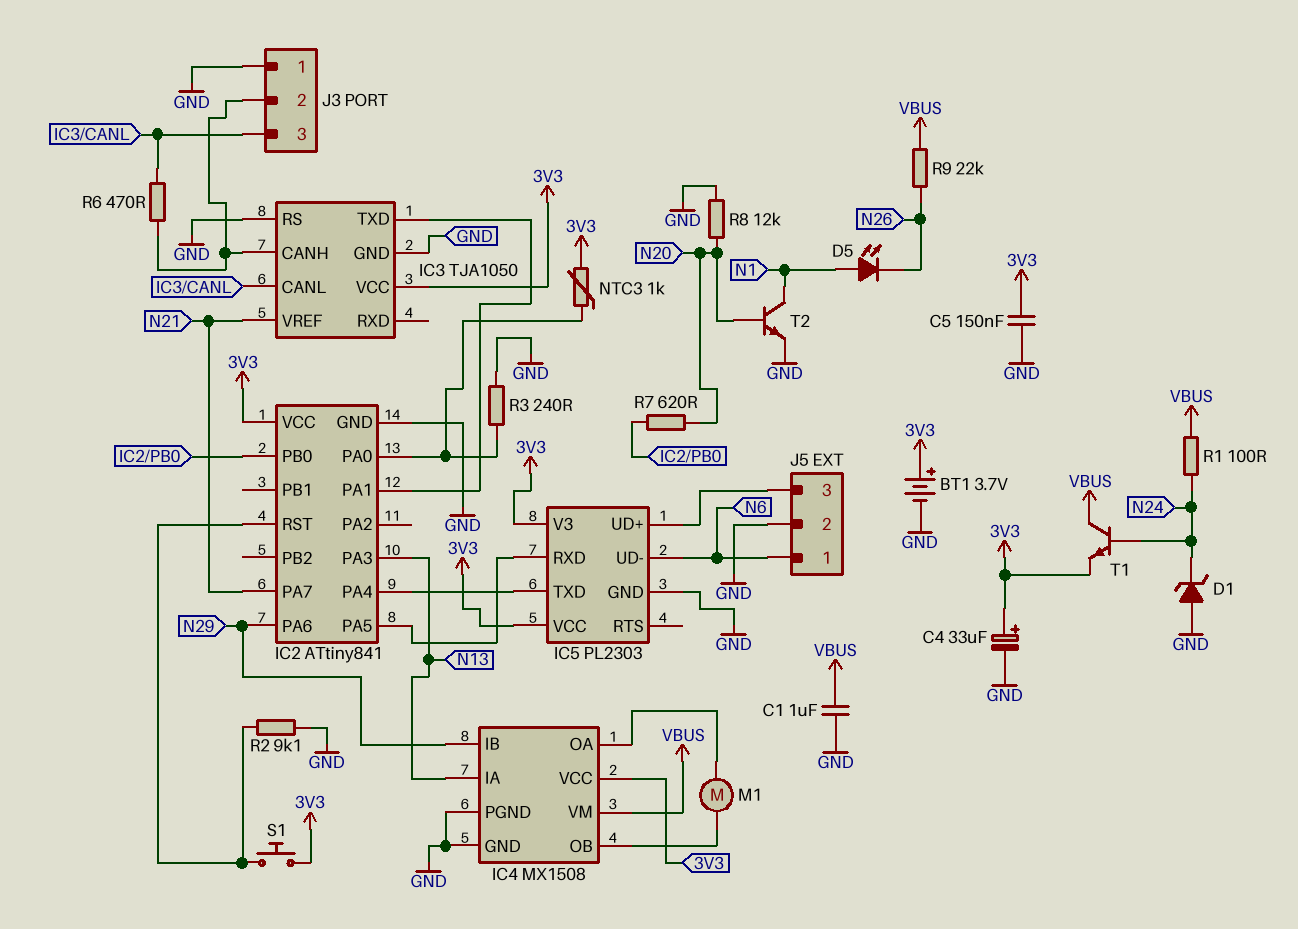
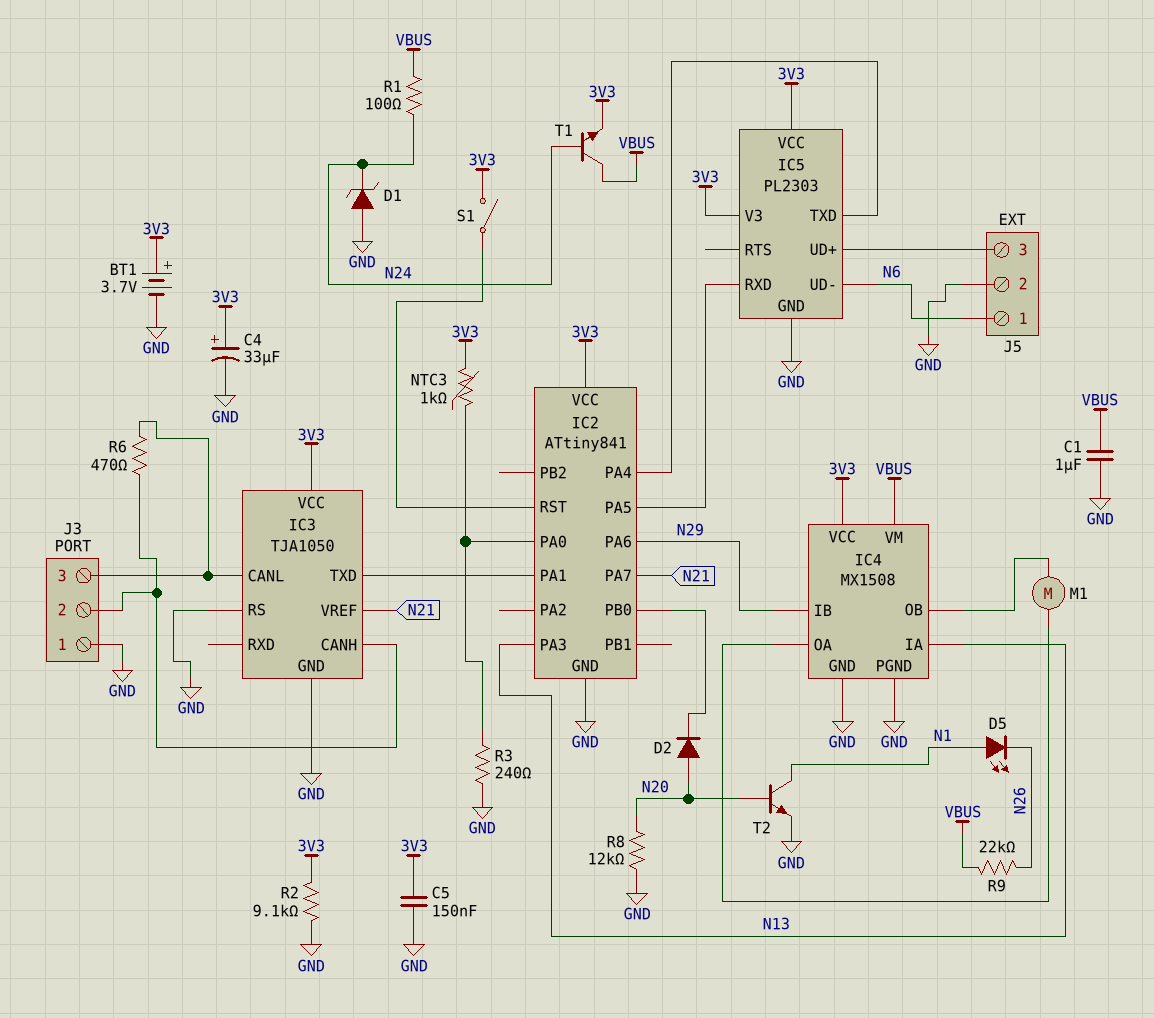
D2: none -> diode (A N20, K IC2/PB0)
R2: 9.1k (GND, IC2/RST) -> 9.1k (3V3, GND)
R7: 620 (IC2/PB0, N20) -> none
S1: button (3V3, IC2/RST) -> switch (3V3, IC2/RST)

